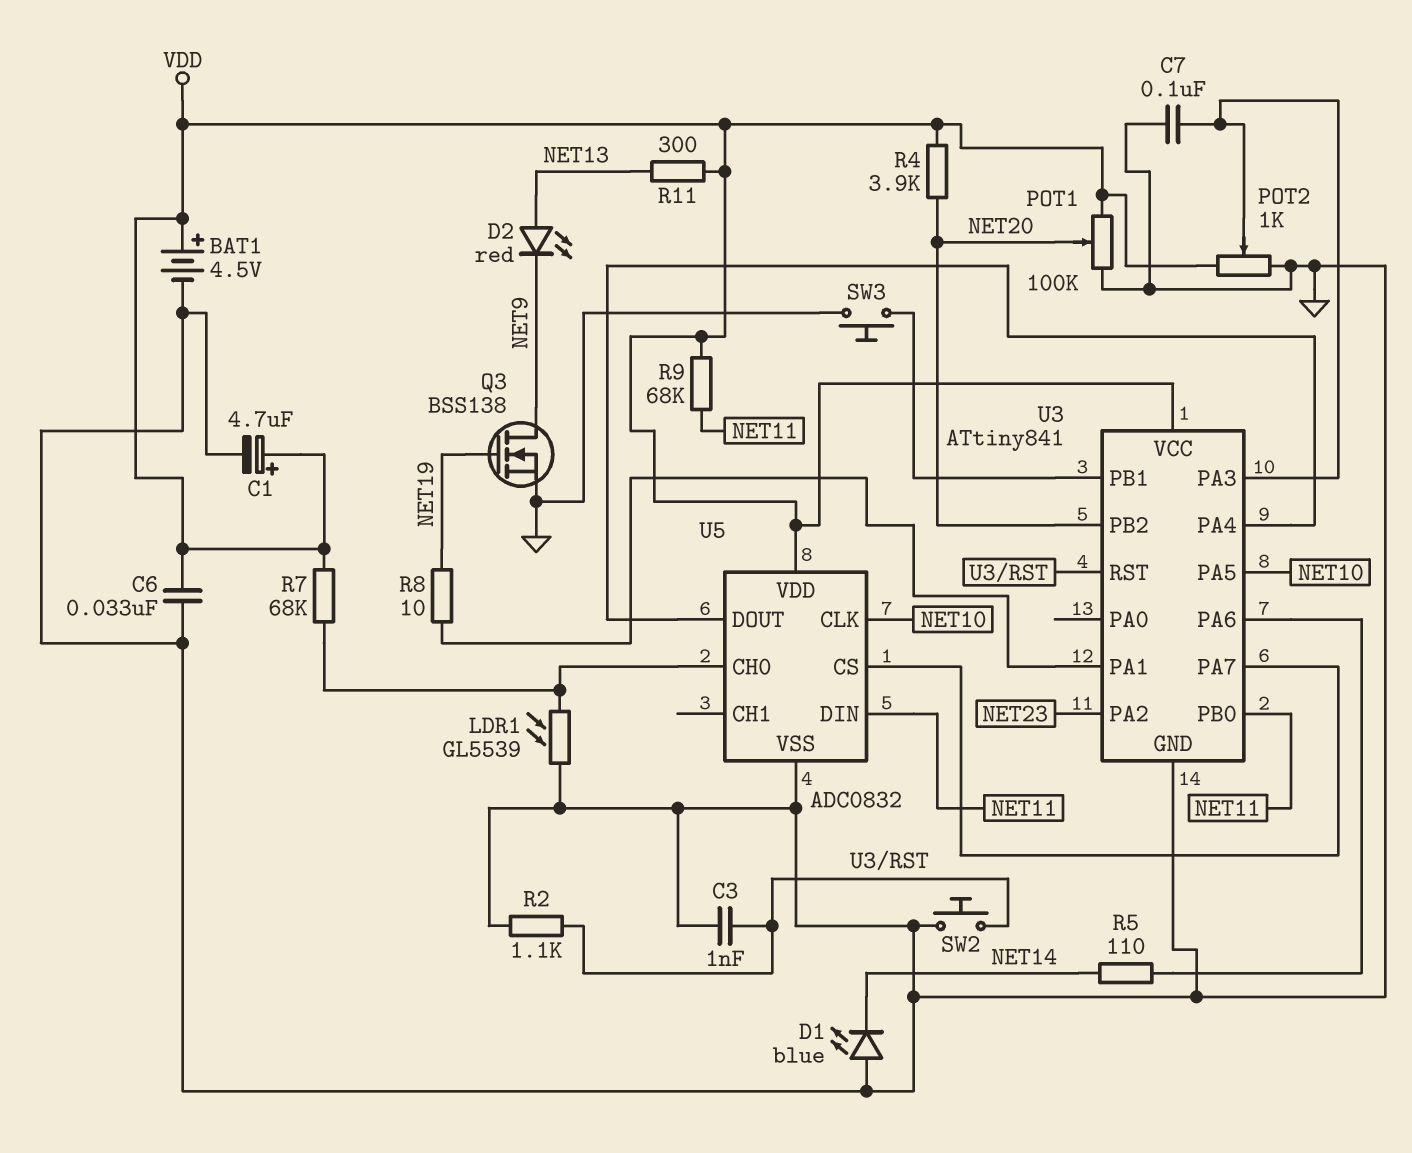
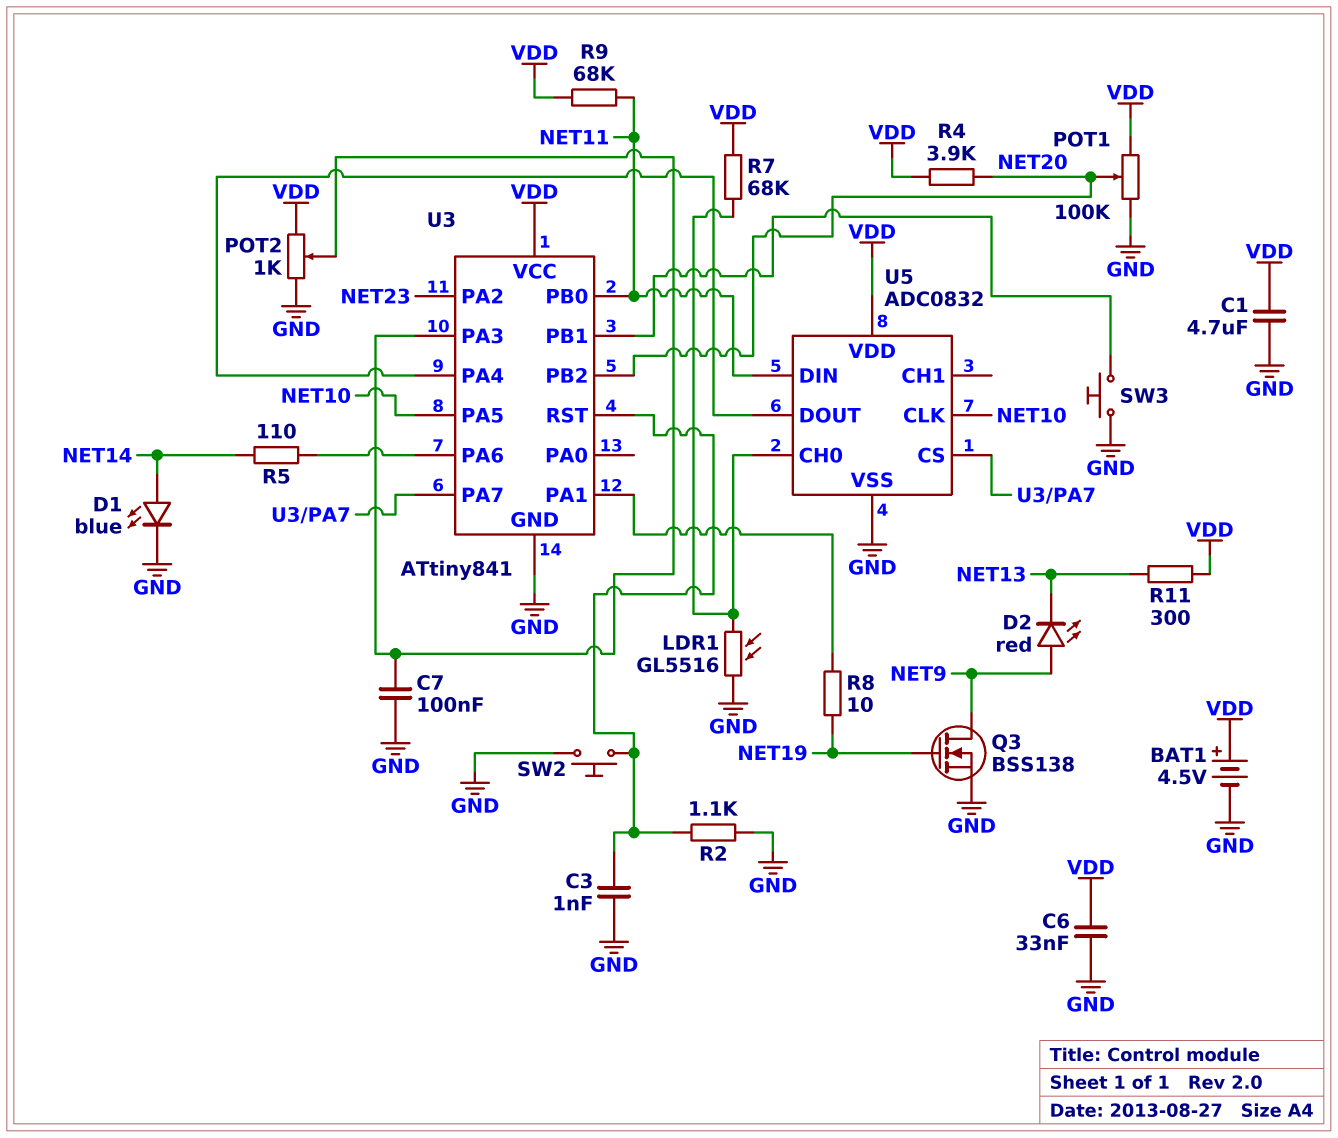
C1: 4.7uF (plus VDD, minus GND) -> 4.7uF (GND, VDD)
D1: LED blue (A GND, K NET14) -> LED blue (A NET14, K GND)
D2: LED red (A NET13, K NET9) -> LED red (A NET9, K NET13)
LDR1: GL5539 (GND, U5/CH0) -> GL5516 (GND, U5/CH0)

